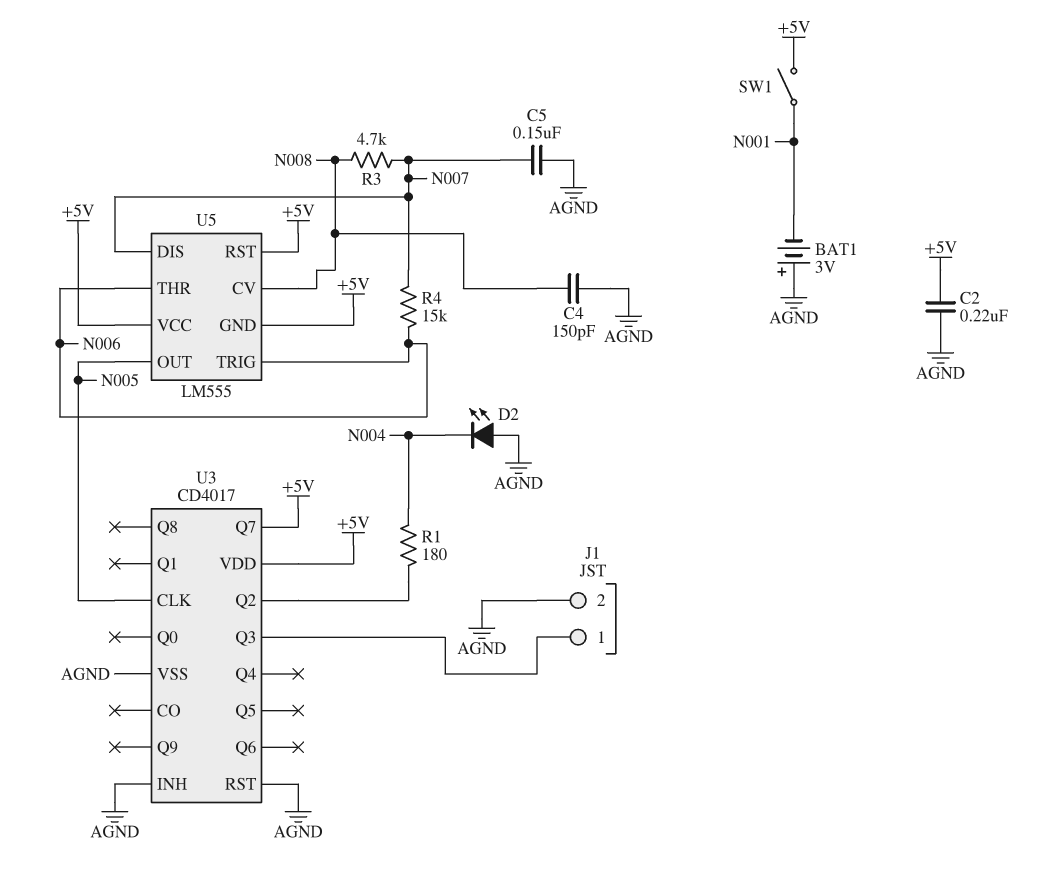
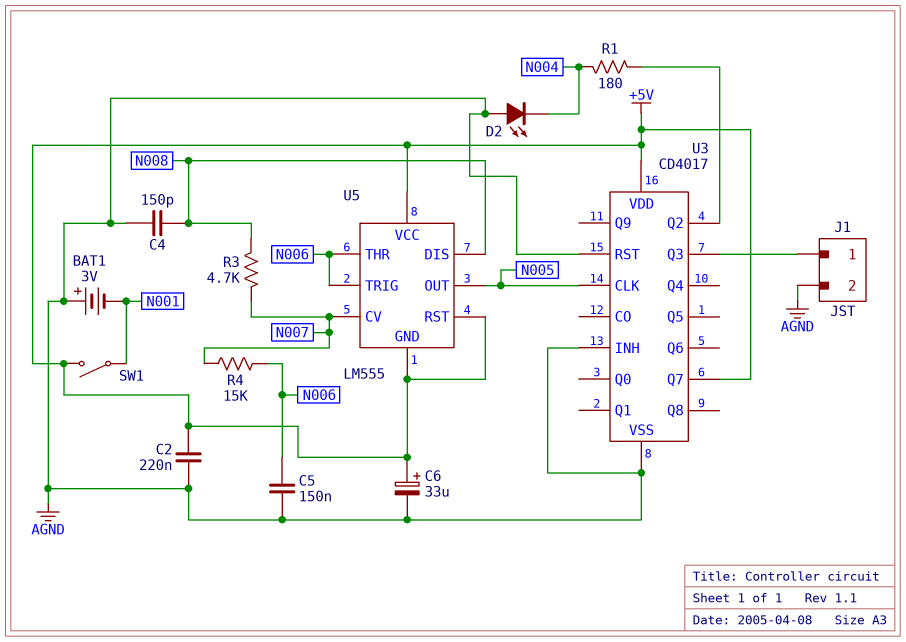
C5: 150nF (AGND, N007) -> 150nF (AGND, N006)
C6: none -> 33uF (plus +5V, minus AGND)
U5 pin CV: N008 -> N007
U5 pin DIS: N007 -> N008

